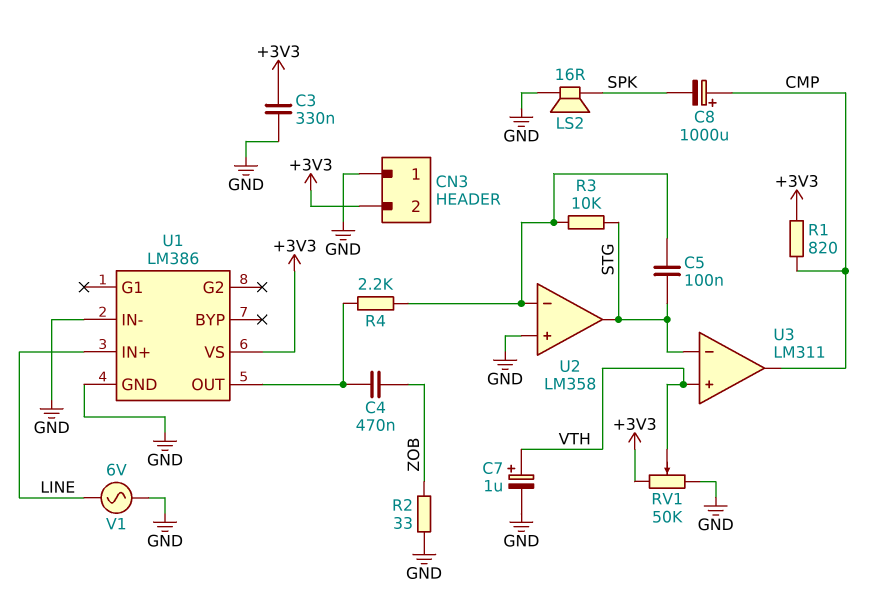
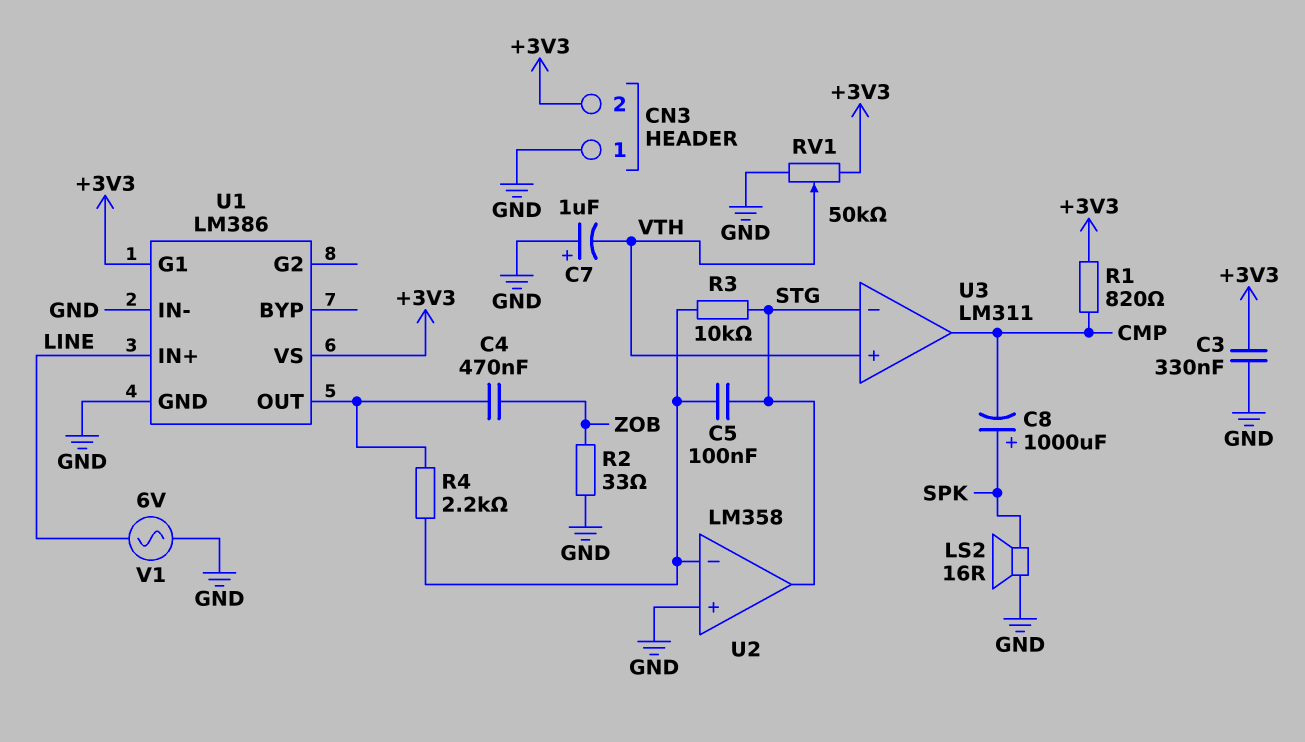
C7: 1uF (plus VTH, minus GND) -> 1uF (plus GND, minus VTH)
C8: 1000uF (plus CMP, minus SPK) -> 1000uF (plus SPK, minus CMP)
U1 pin G1: none -> +3V3

